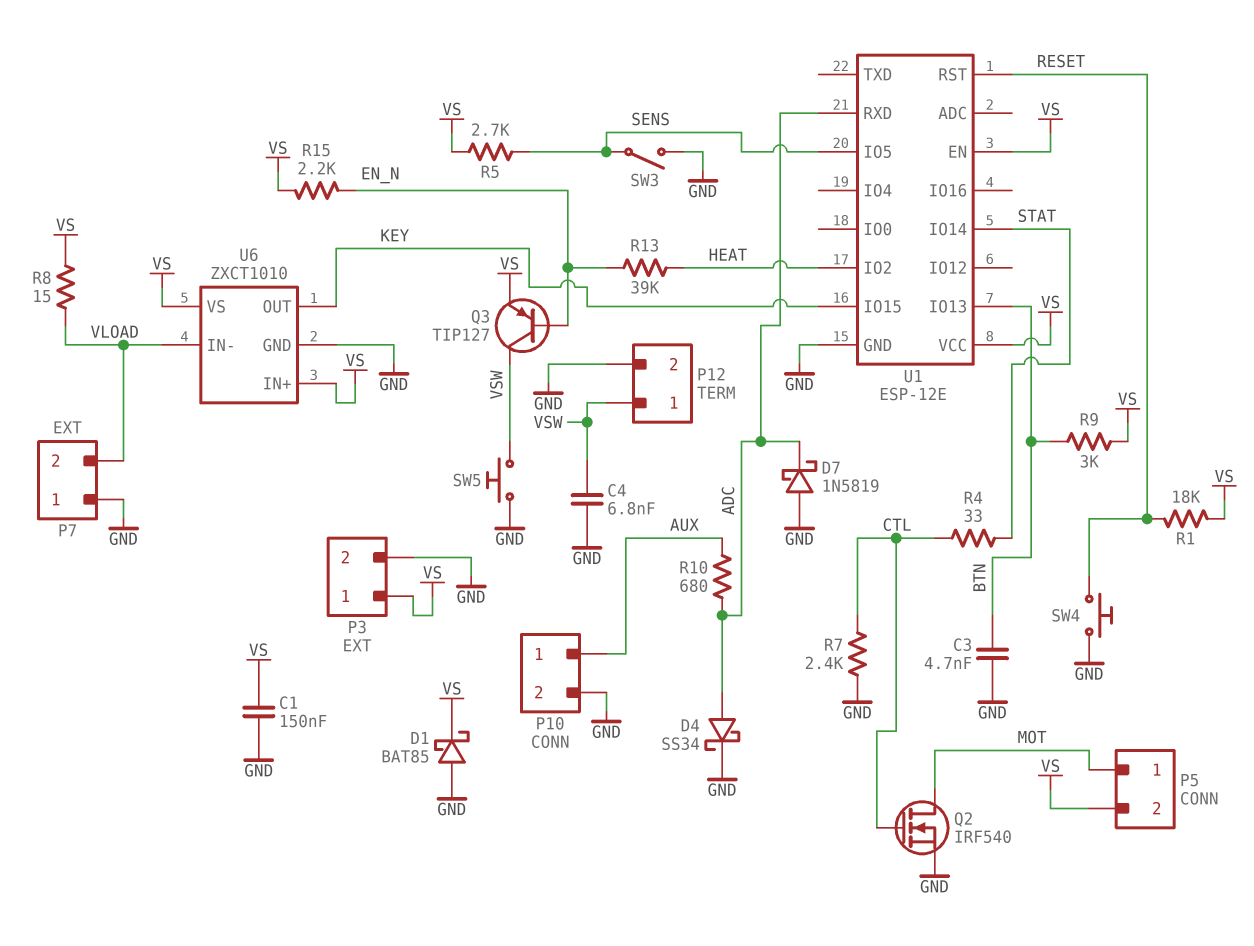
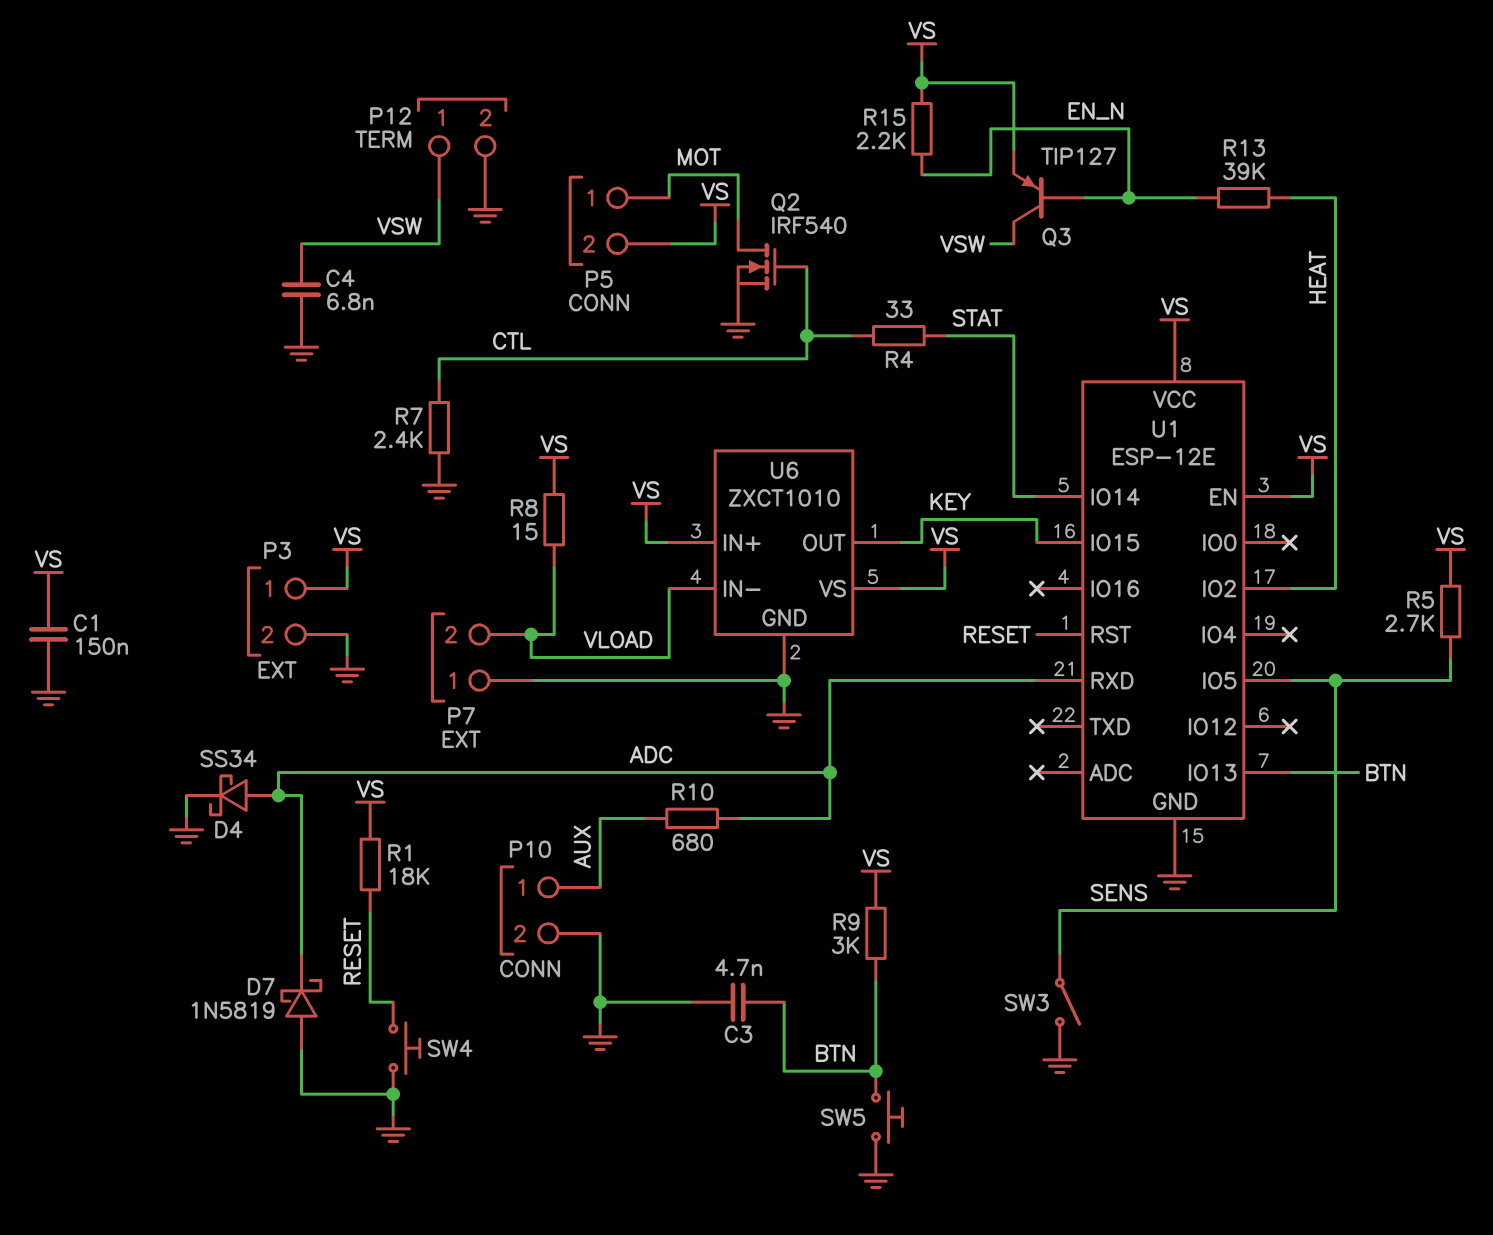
D1: schottky BAT85 (A GND, K VS) -> none
SW5: button (GND, VSW) -> button (BTN, GND)

